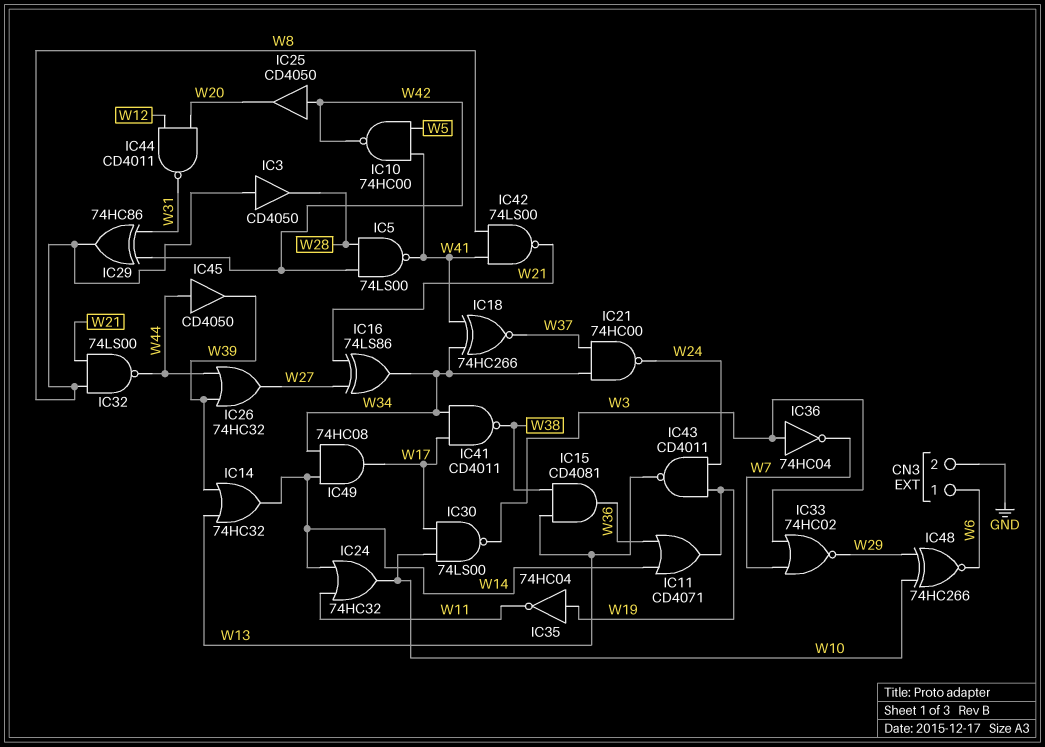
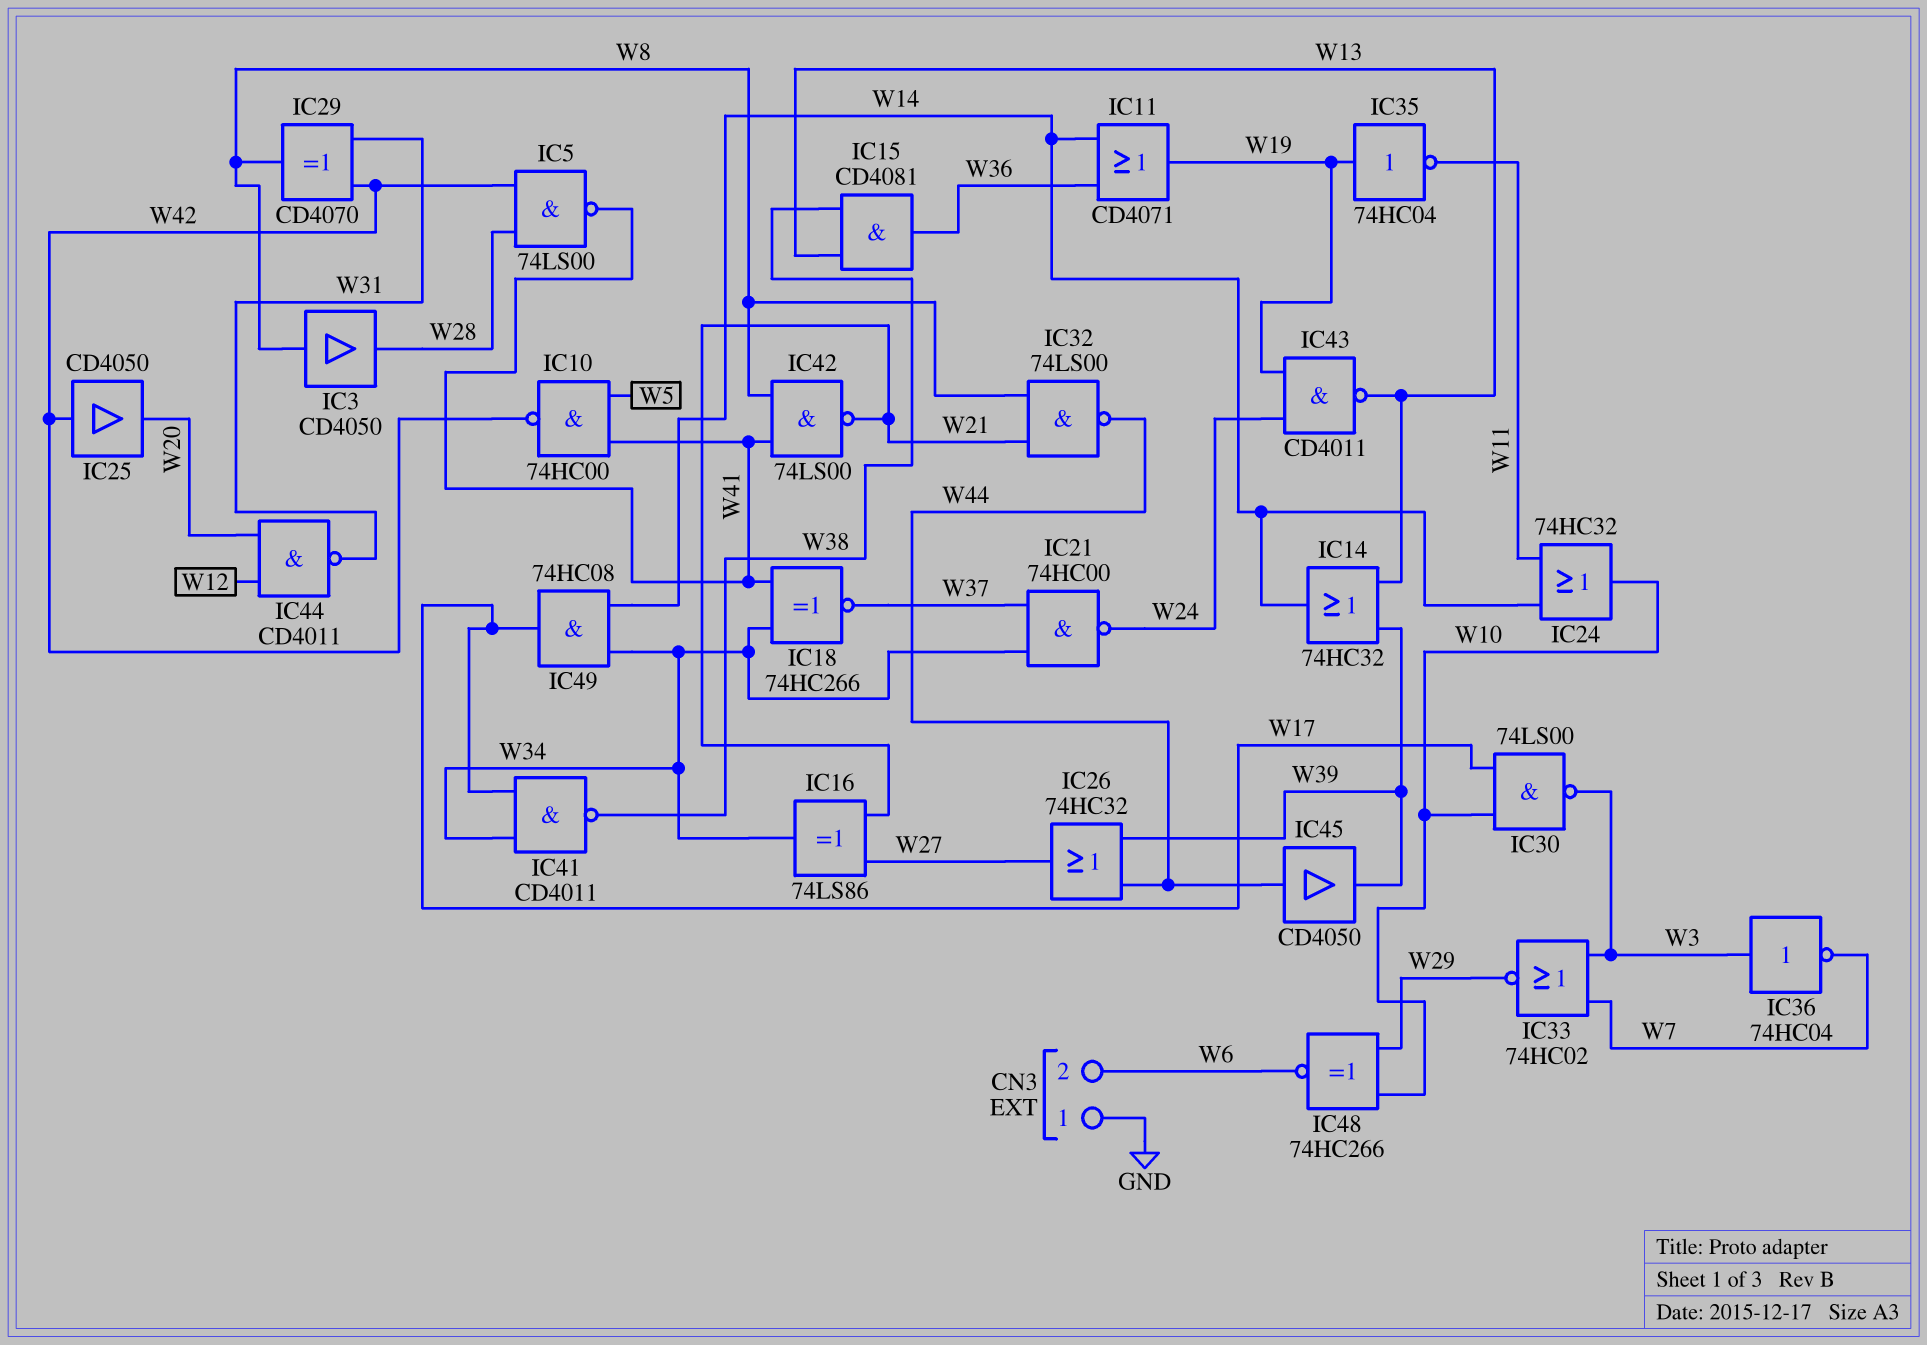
CN3 pin 1: W6 -> GND
CN3 pin 2: GND -> W6
IC29: XOR 74HC86 (in W31, in W42, out W8) -> XOR CD4070 (in W31, in W42, out W8)

